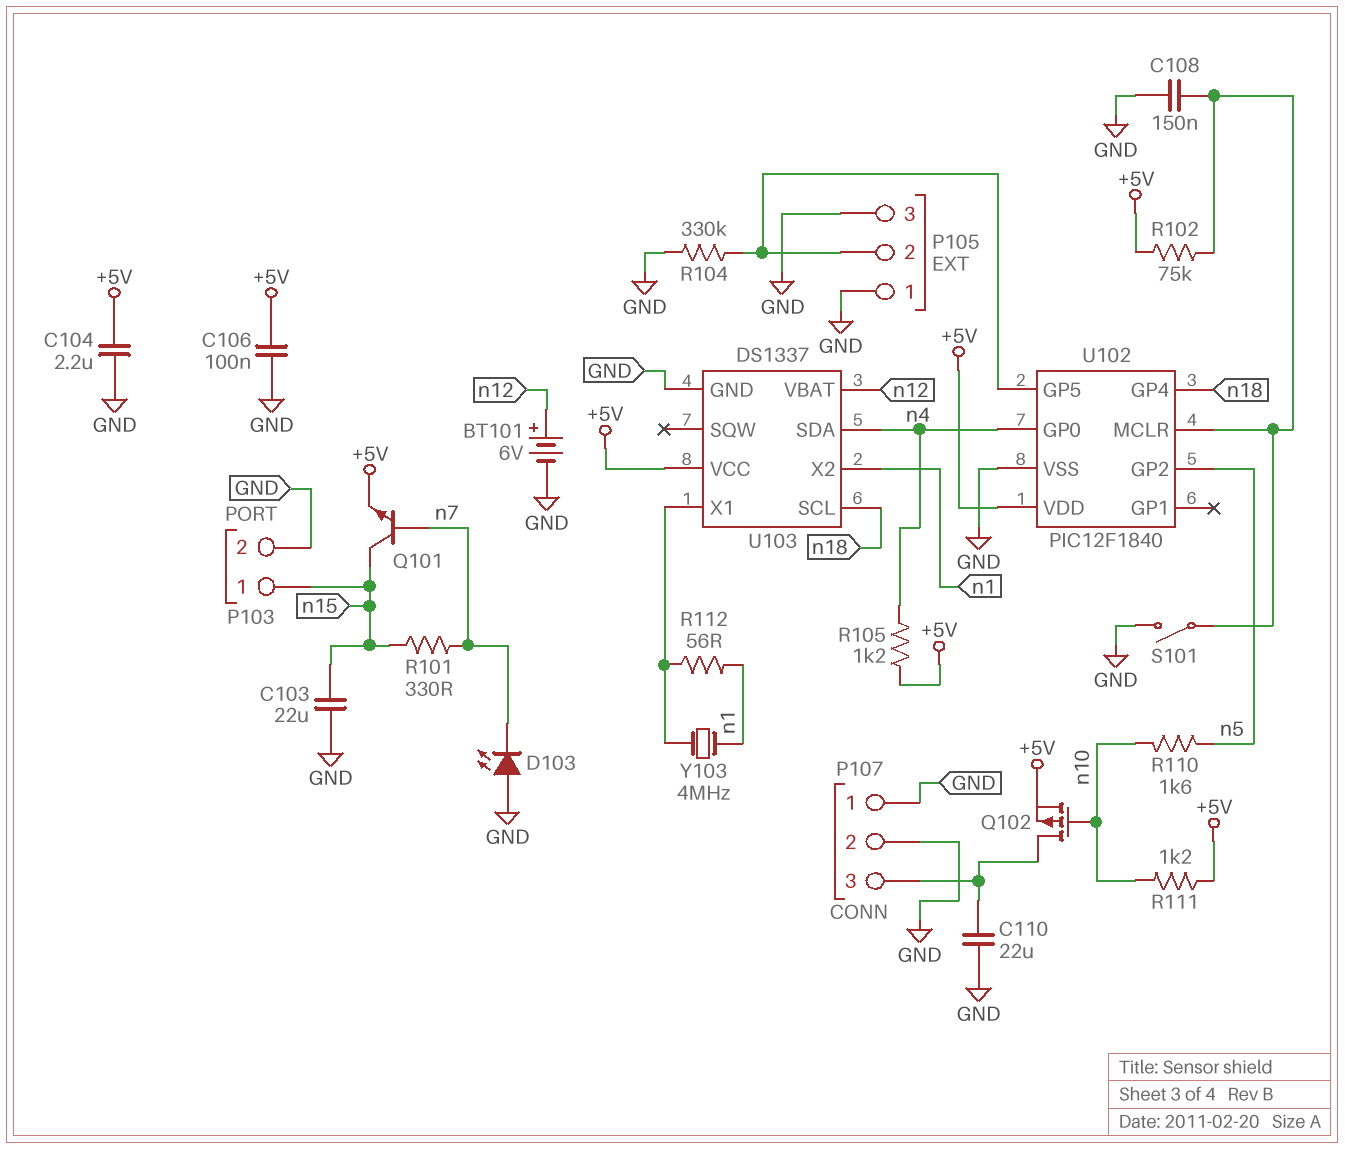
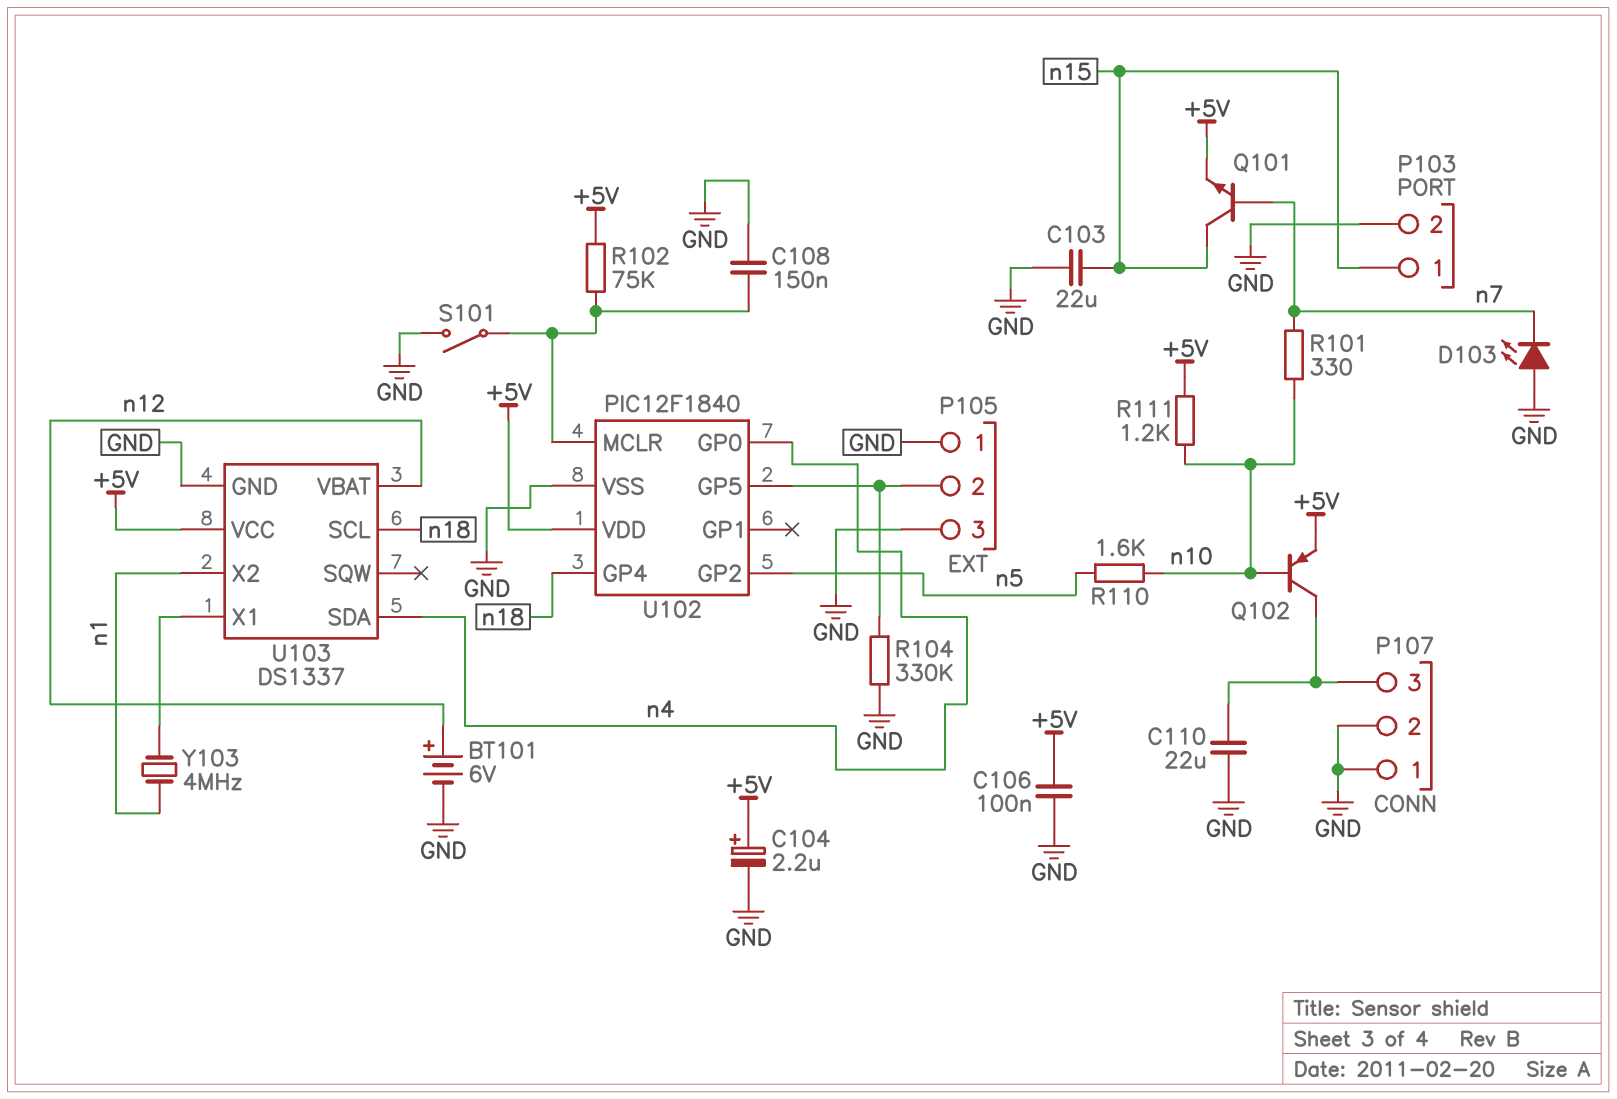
C104: 2.2uF (+5V, GND) -> 2.2uF (plus +5V, minus GND)
Q102: PMOS (G n10, D P107/3, S +5V) -> PNP (B n10, C P107/3, E +5V)
R101: 330 (n7, n15) -> 330 (n7, n10)
R105: 1.2k (+5V, n4) -> none
R112: 56 (U103/X1, n1) -> none

